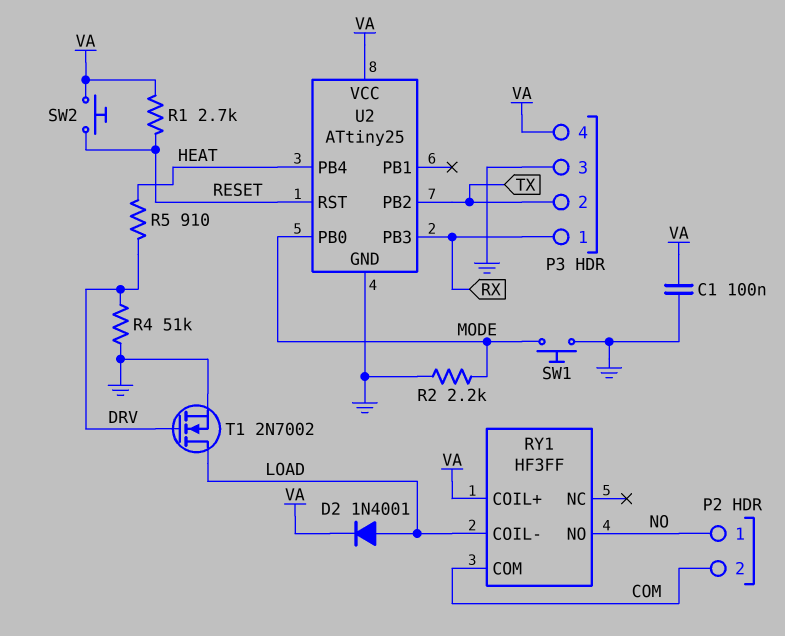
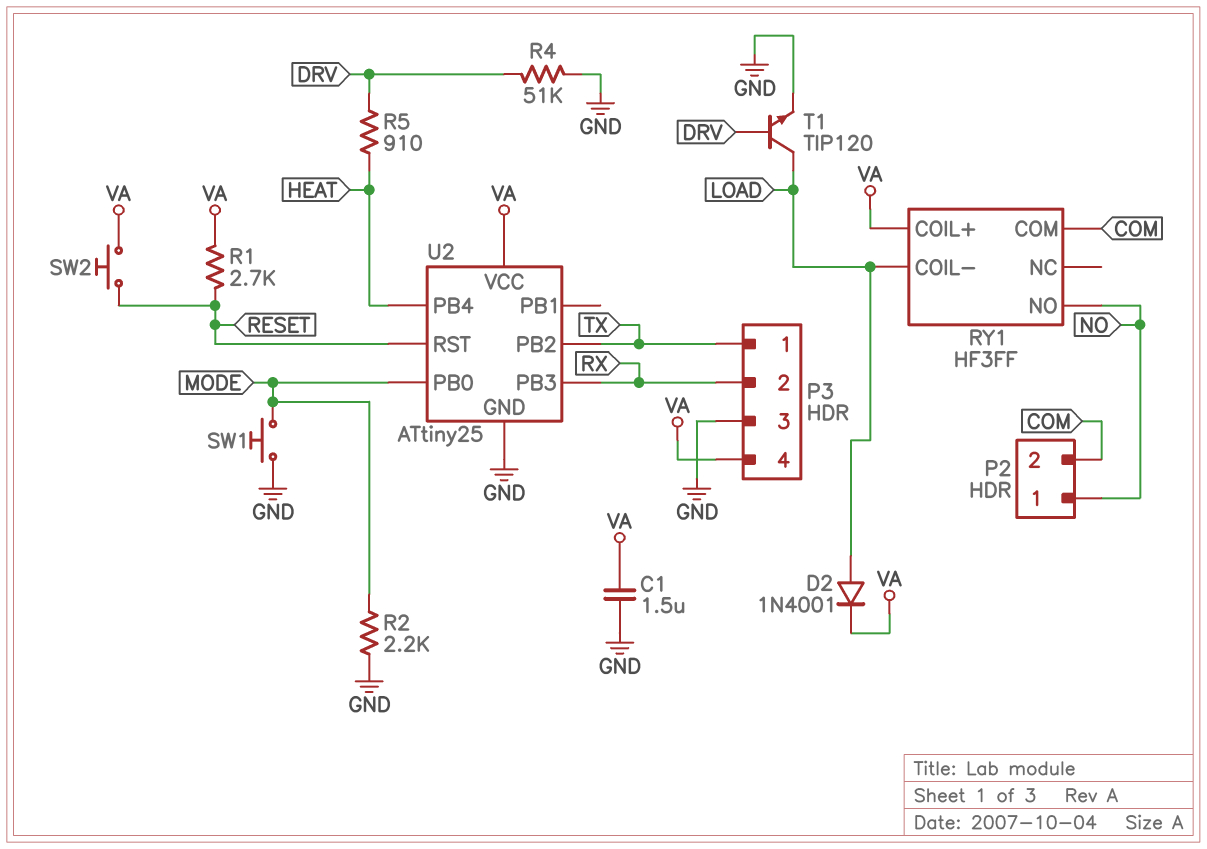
C1: 100nF (GND, VA) -> 1.5uF (GND, VA)
P3 pin 1: RX -> TX
P3 pin 2: TX -> RX
T1: NMOS 2N7002 (G DRV, D LOAD, S GND) -> NPN TIP120 (B DRV, C LOAD, E GND)

